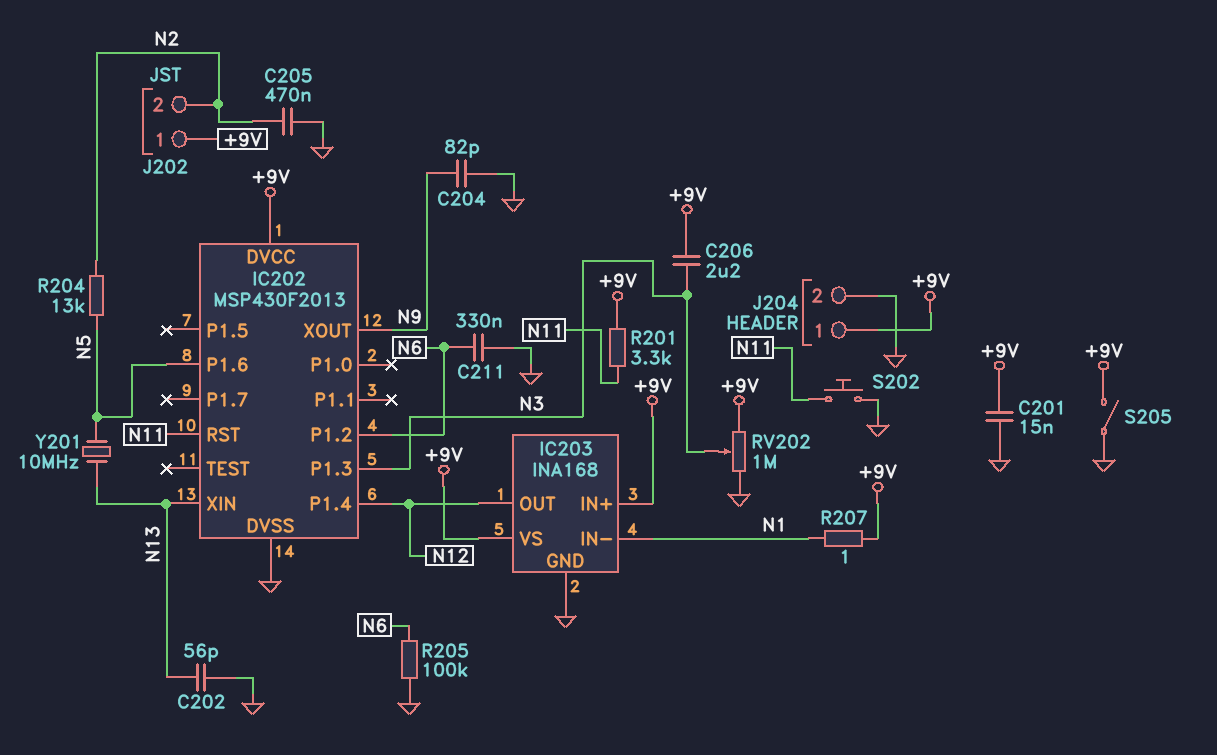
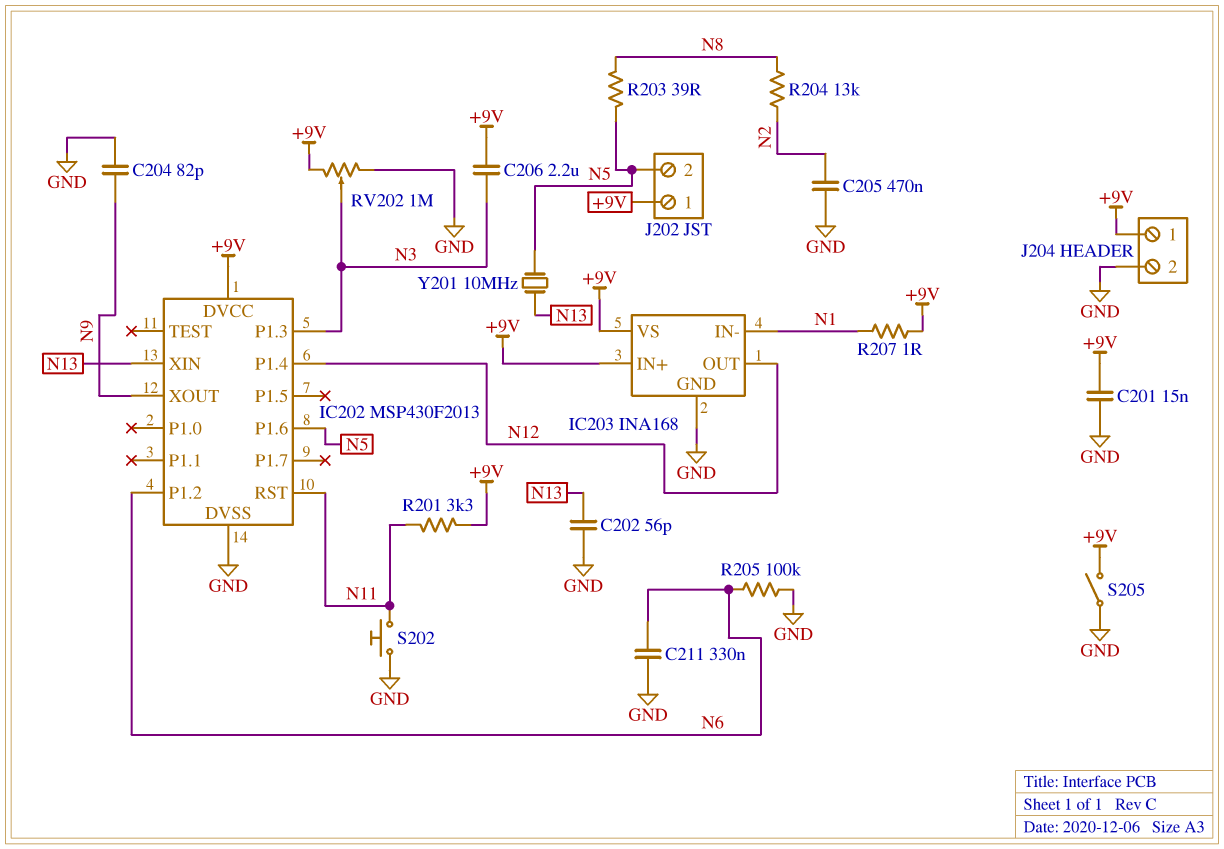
J202 pin 2: N2 -> N5
R203: none -> 39 (N5, N8)
R204: 13k (N2, N5) -> 13k (N2, N8)

